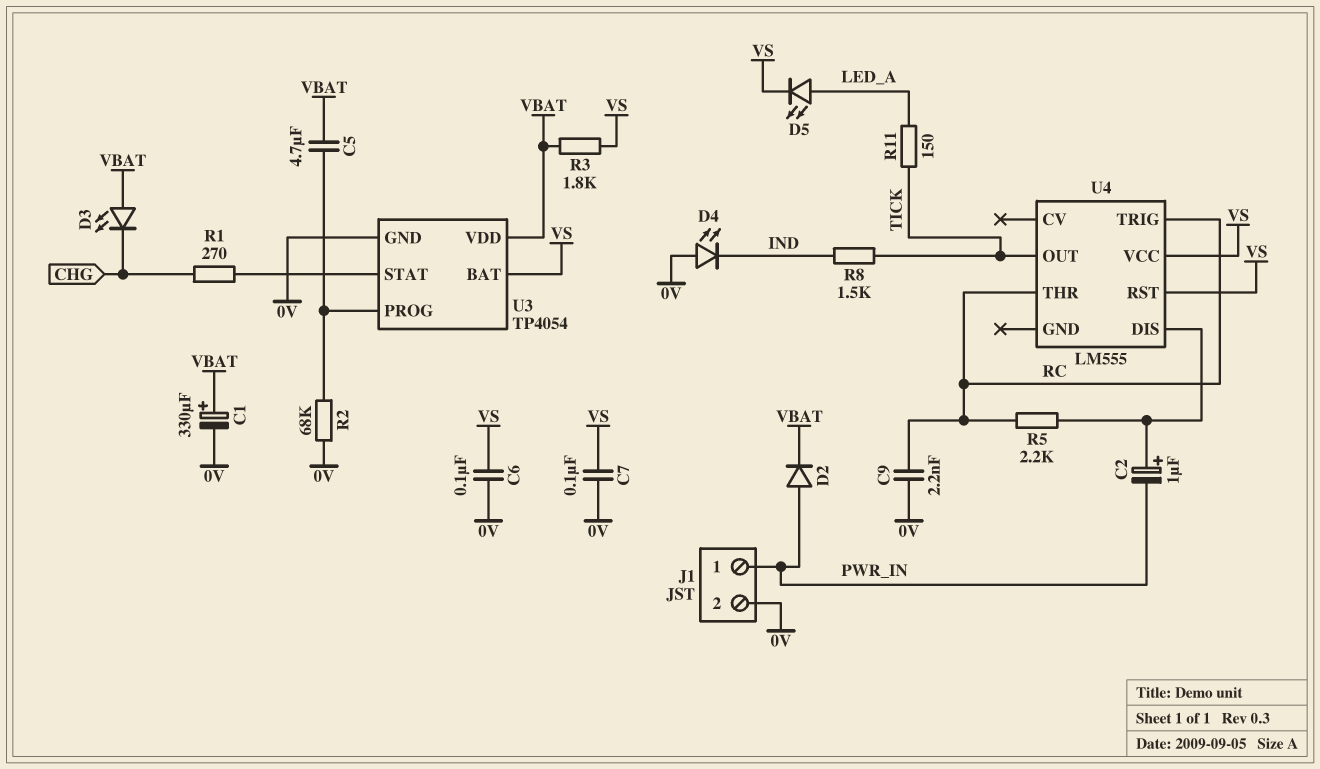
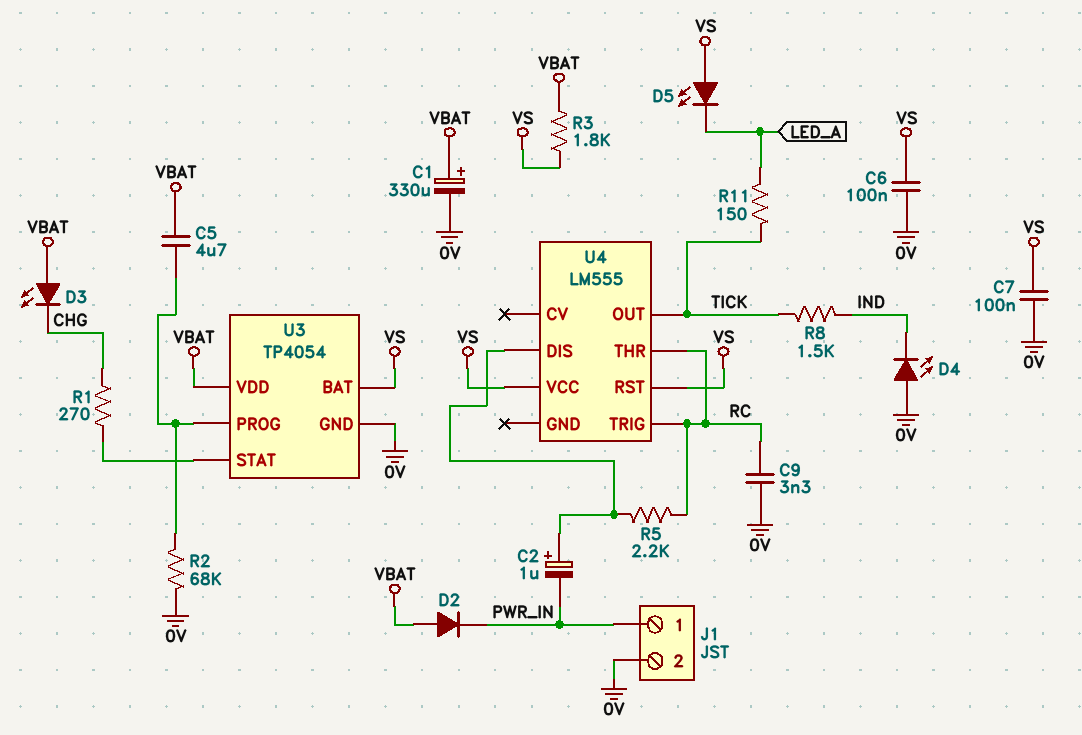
C9: 2.2nF (0V, RC) -> 3.3nF (0V, RC)
D2: diode (A PWR_IN, K VBAT) -> diode (A VBAT, K PWR_IN)
D5: LED (A LED_A, K VS) -> LED (A VS, K LED_A)

